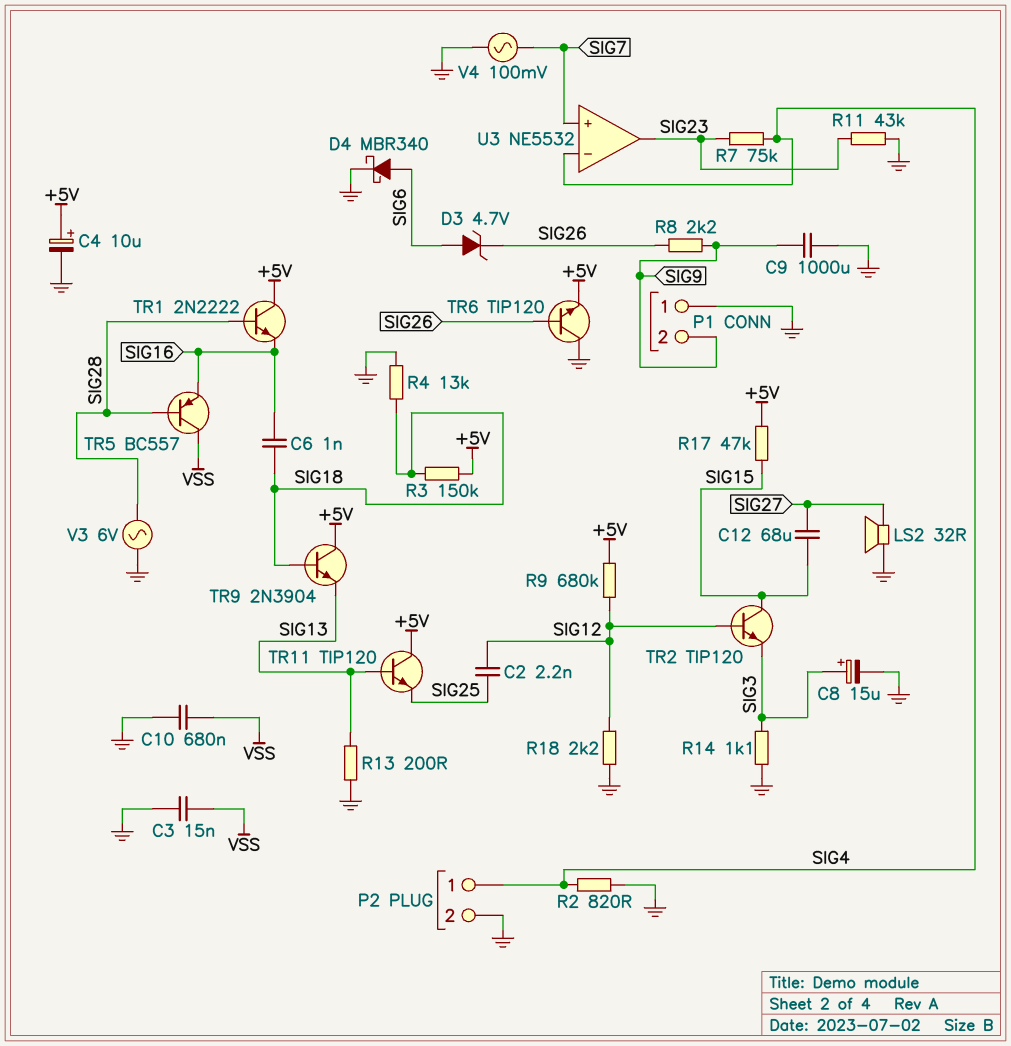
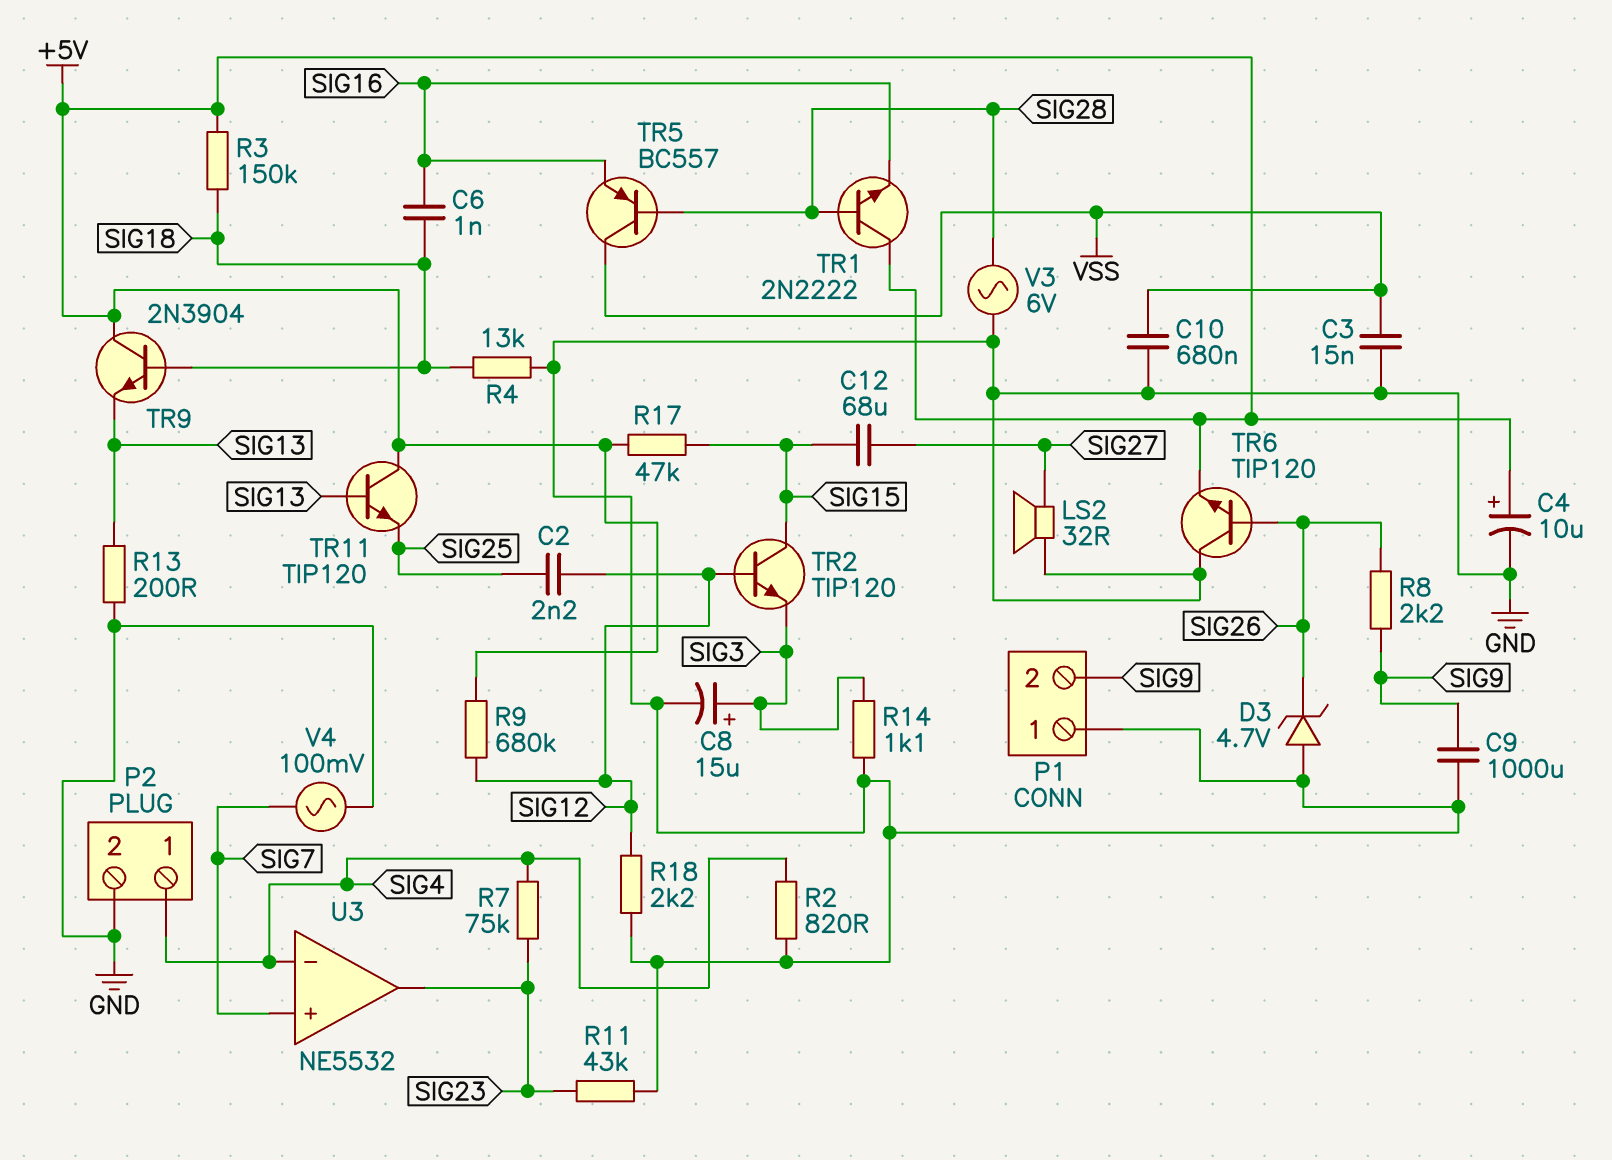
D3: zener 4.7V (A SIG6, K SIG26) -> zener 4.7V (A GND, K SIG26)
D4: schottky MBR340 (A SIG6, K GND) -> none

